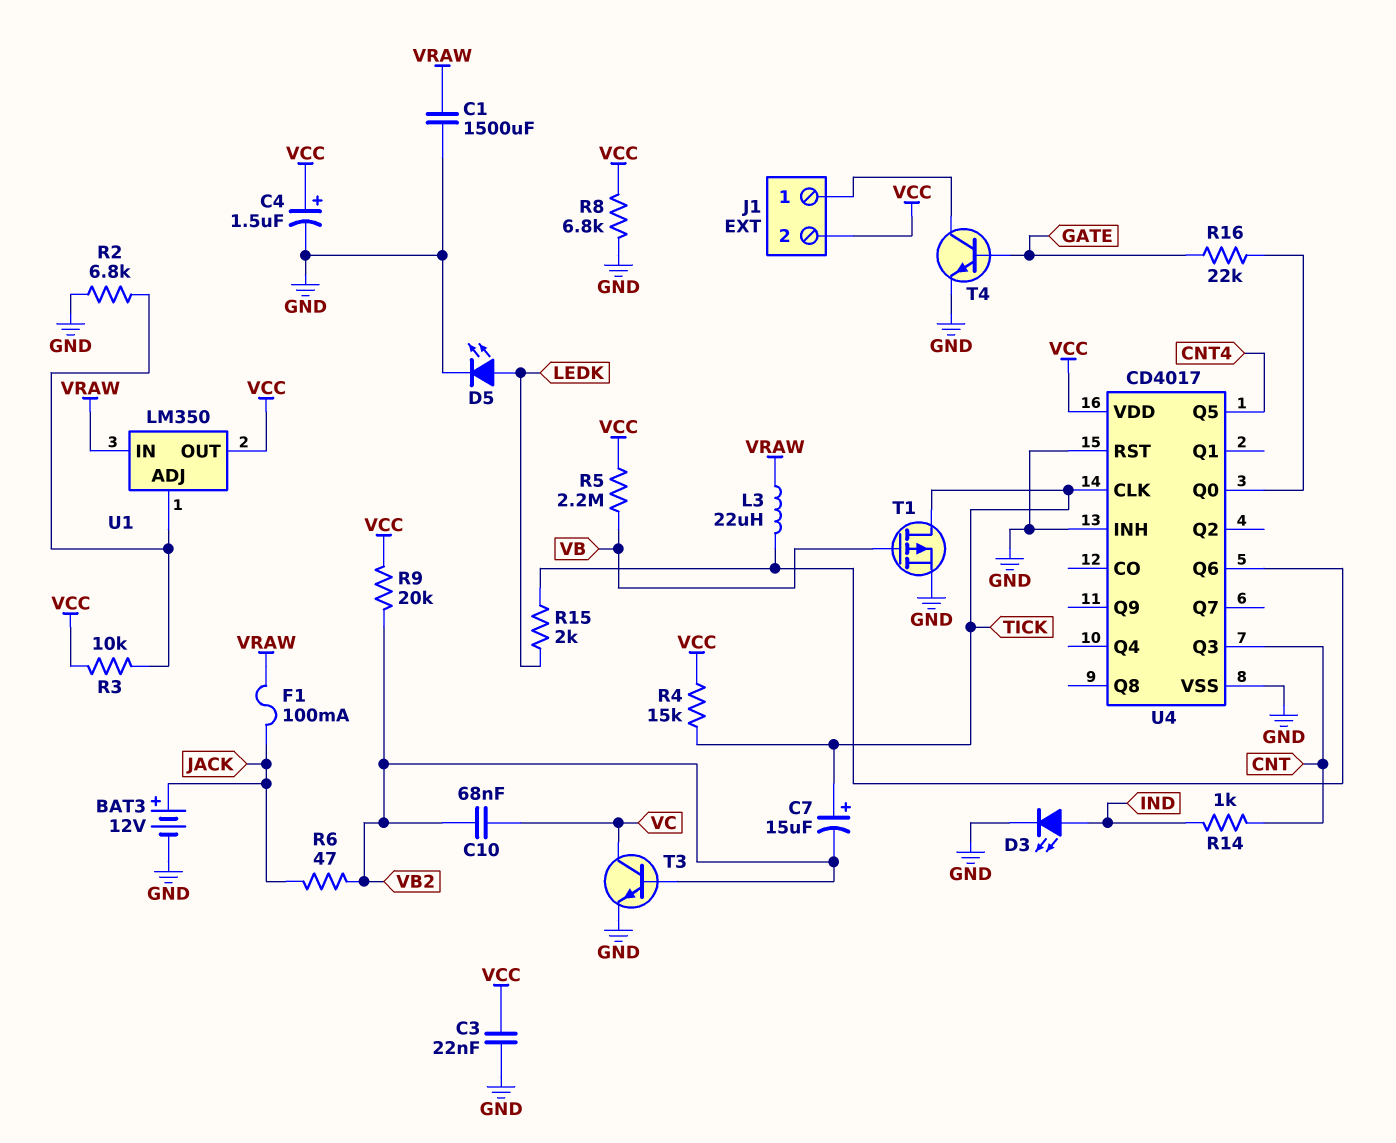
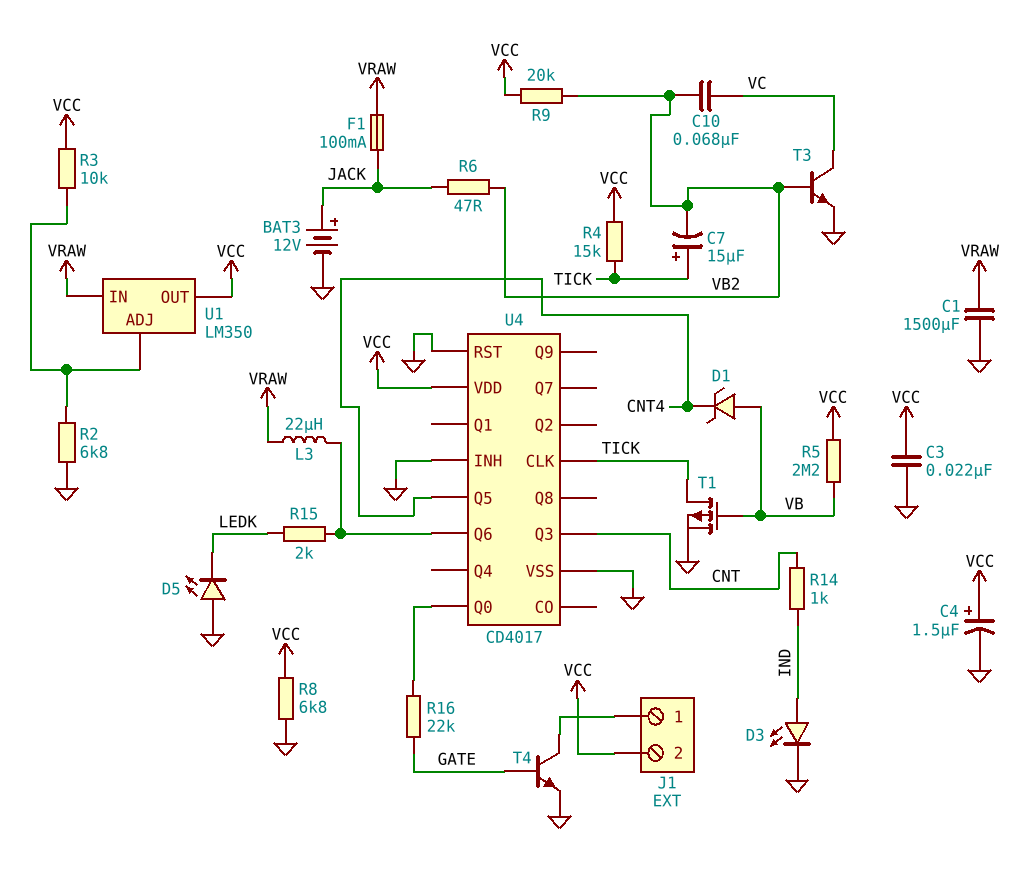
D1: none -> zener (A VB, K CNT4)
D5: LED (A LEDK, K GND) -> LED (A GND, K LEDK)

